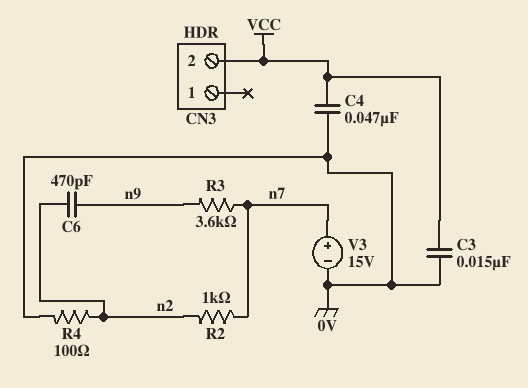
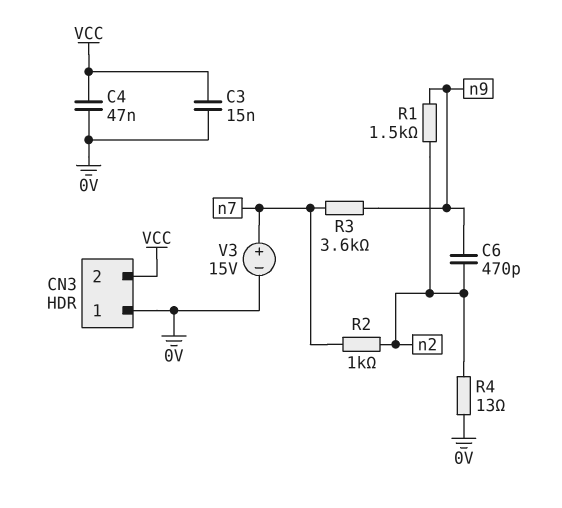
CN3 pin 1: none -> 0V
R1: none -> 1.5k (n2, n9)
R4: 100 (0V, n2) -> 13 (0V, n2)

